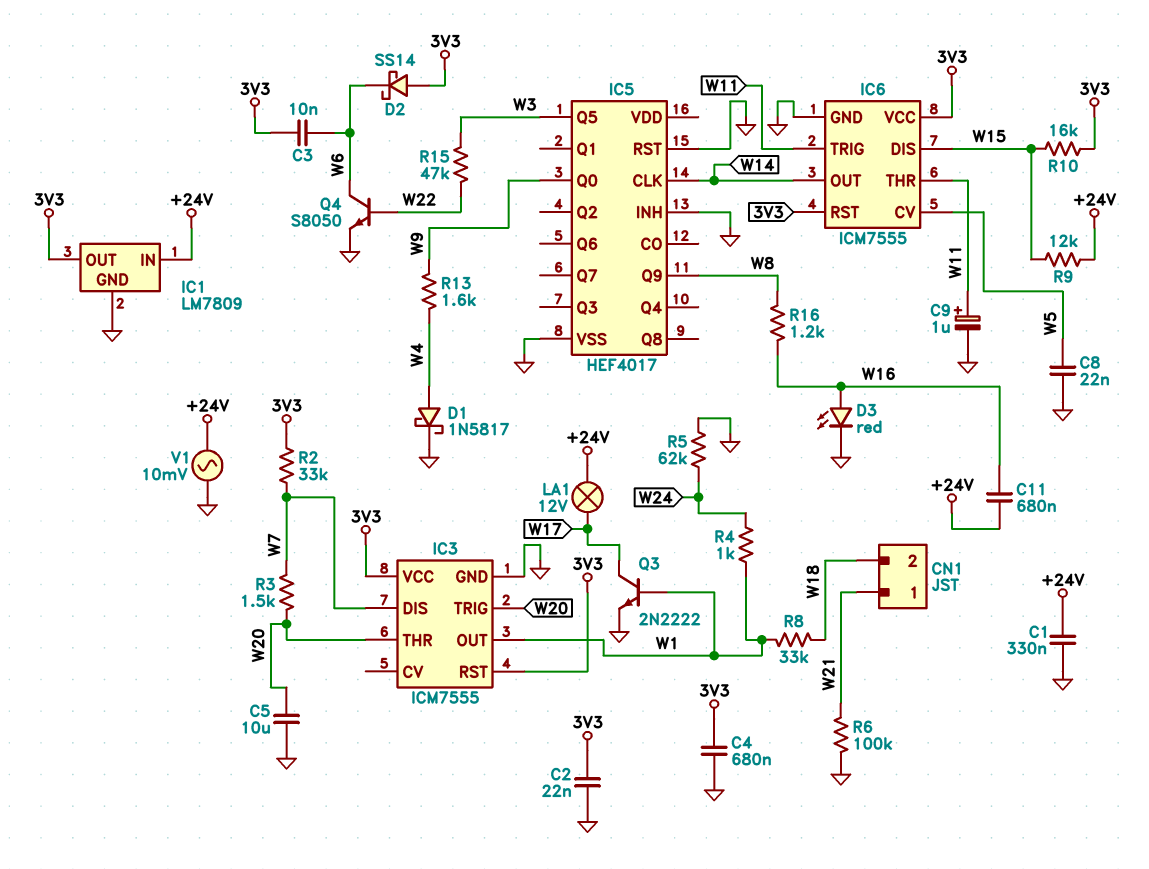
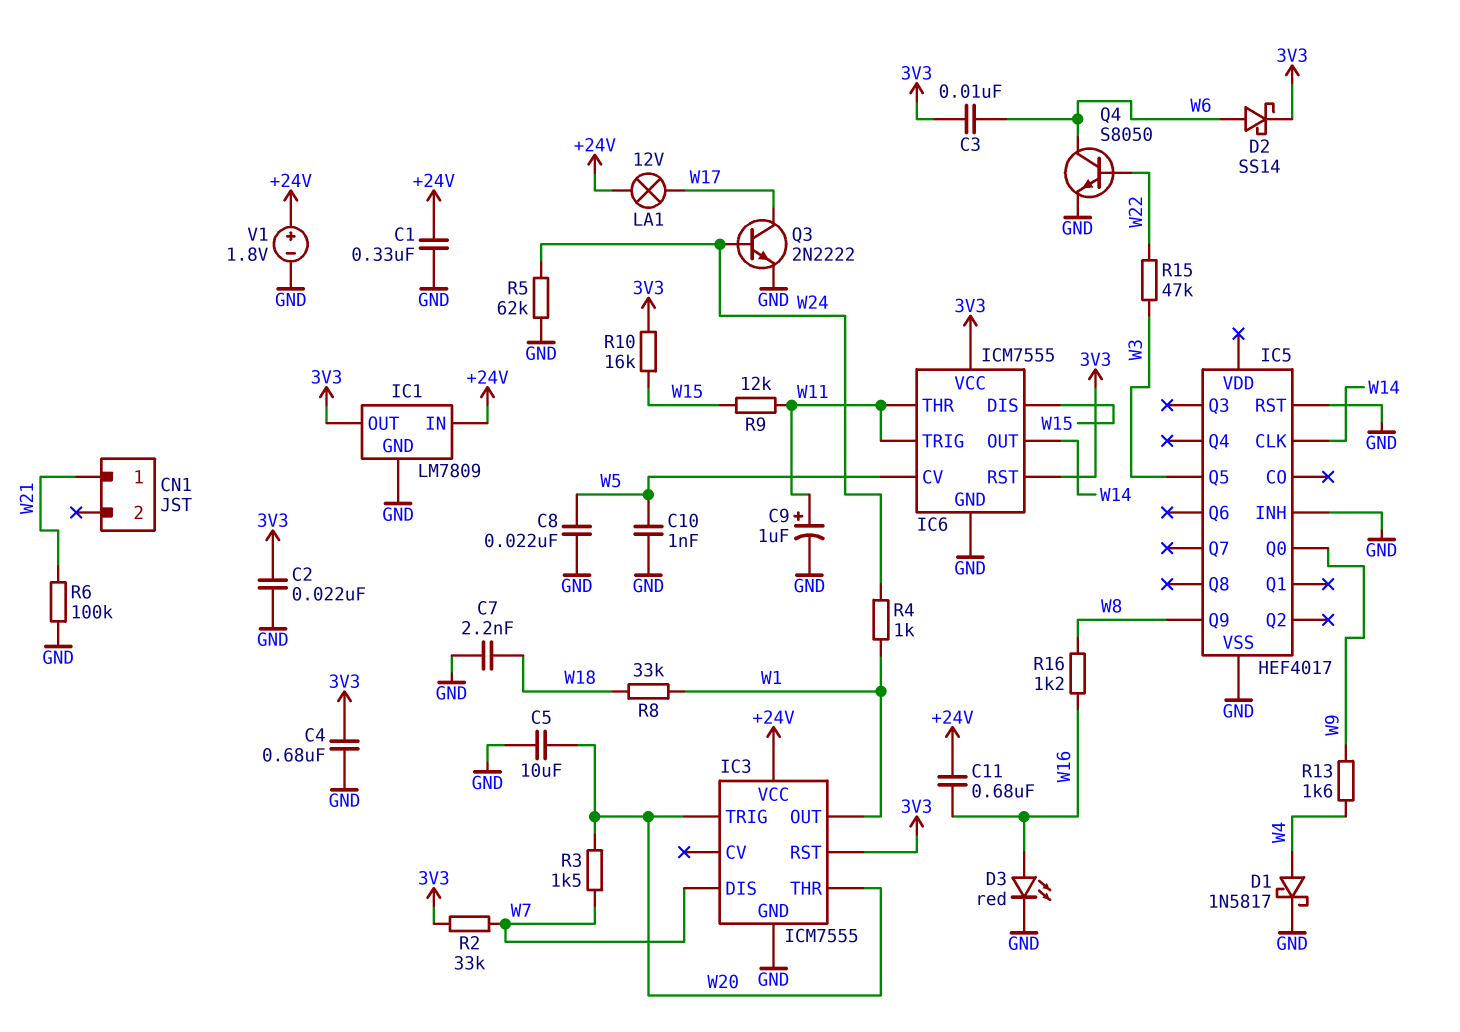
C7: none -> 2.2nF (GND, W18)
C10: none -> 1nF (GND, W5)
CN1 pin 2: W18 -> none
D2: schottky SS14 (A 3V3, K W6) -> schottky SS14 (A W6, K 3V3)
IC3 pin VCC: 3V3 -> +24V
Q3: NPN 2N2222 (B W1, C W17, E GND) -> NPN 2N2222 (B W24, C W17, E GND)
R9: 12k (+24V, W15) -> 12k (W11, W15)
V1: AC 10mV (+24V, GND) -> 1.8V (plus +24V, minus GND)

